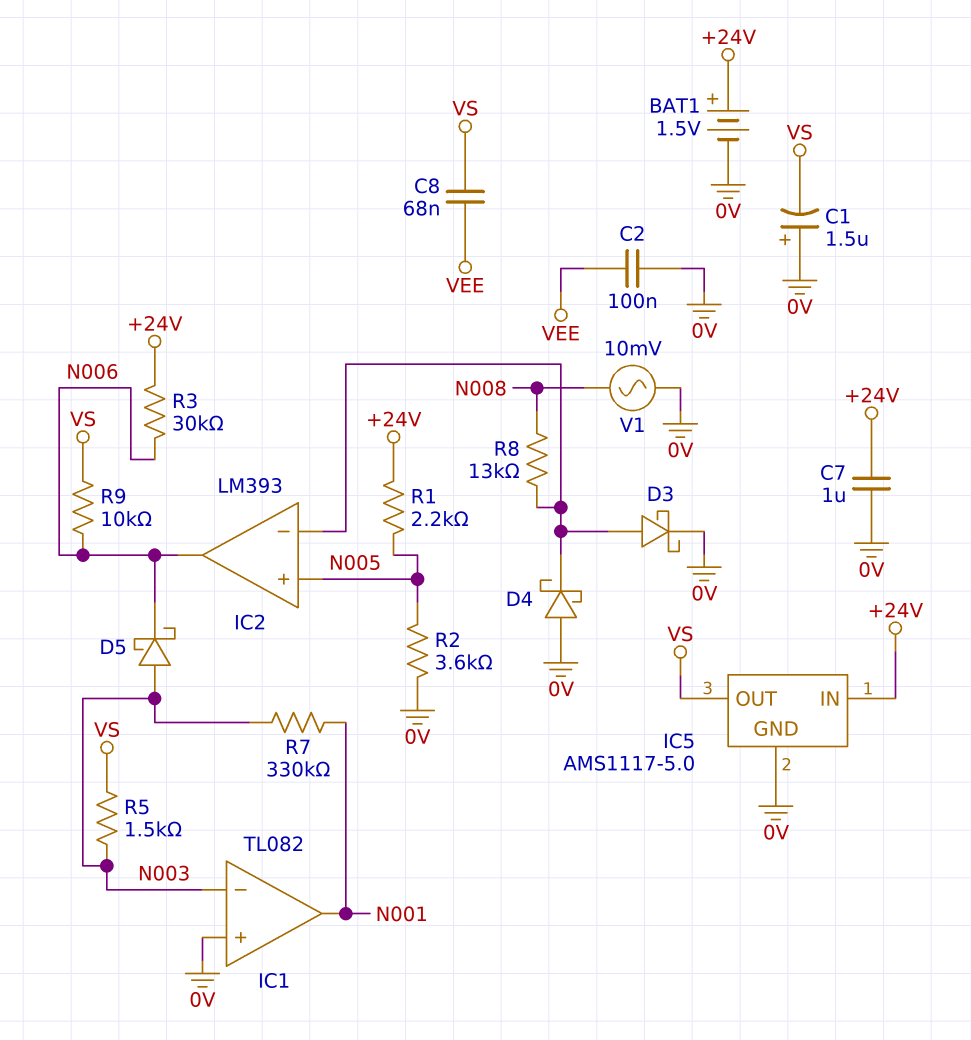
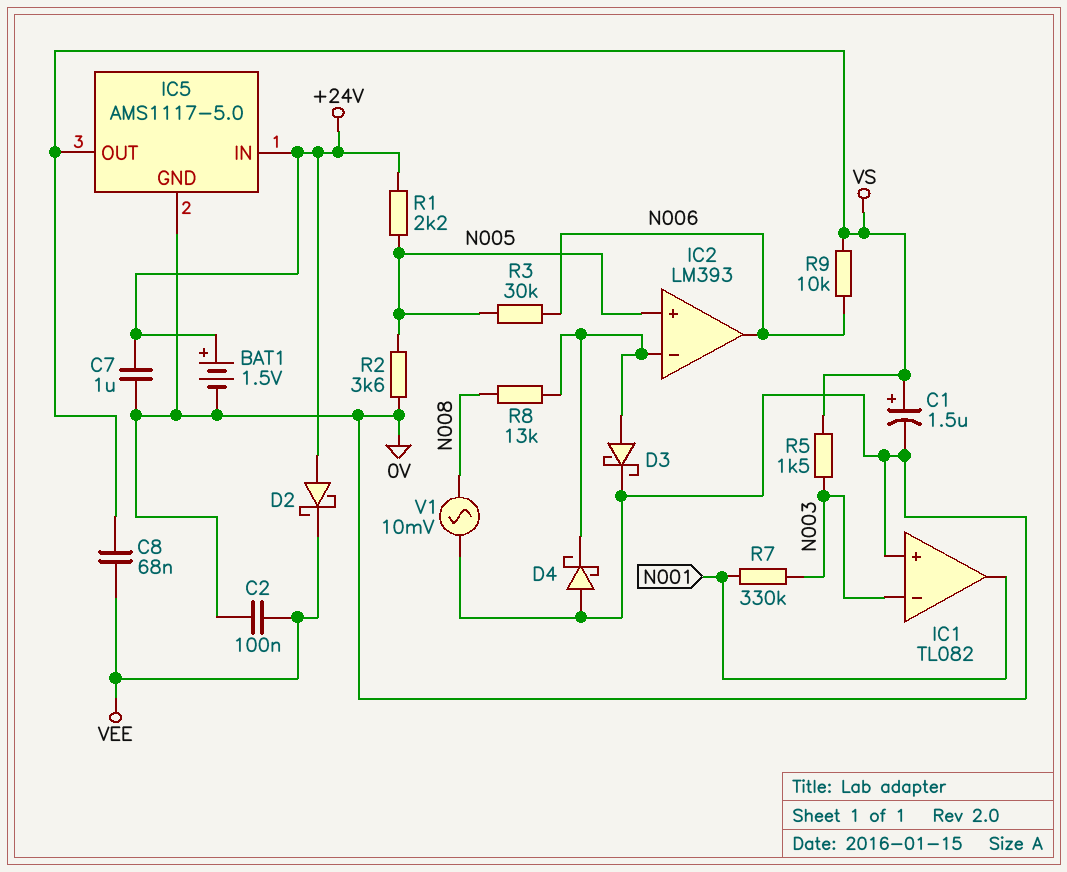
C1: 1.5uF (plus 0V, minus VS) -> 1.5uF (plus VS, minus 0V)
D2: none -> schottky (A +24V, K VEE)
D5: schottky (A N003, K N006) -> none
R3: 30k (+24V, N006) -> 30k (N005, N006)

